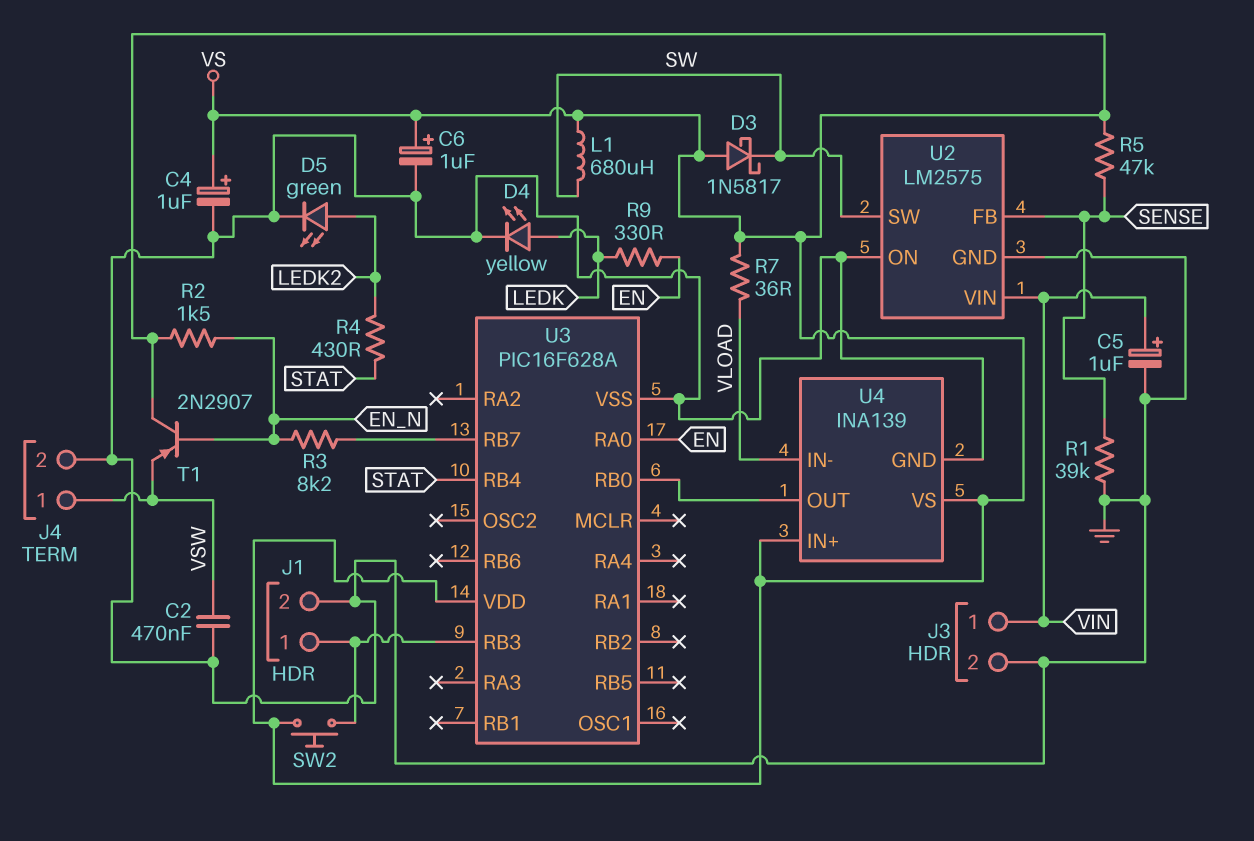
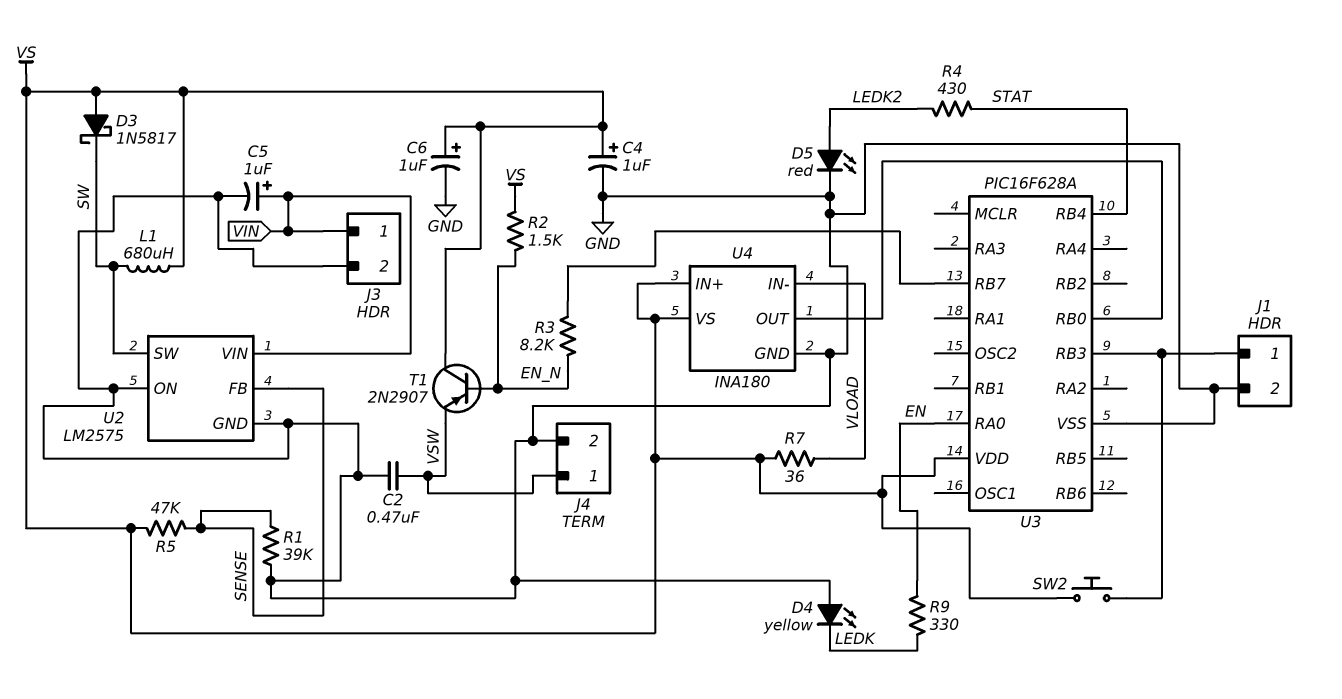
D4: LED yellow (A LEDK, K GND) -> LED yellow (A GND, K LEDK)
D5: LED green (A LEDK2, K GND) -> LED red (A LEDK2, K GND)
U4: INA139 -> INA180

